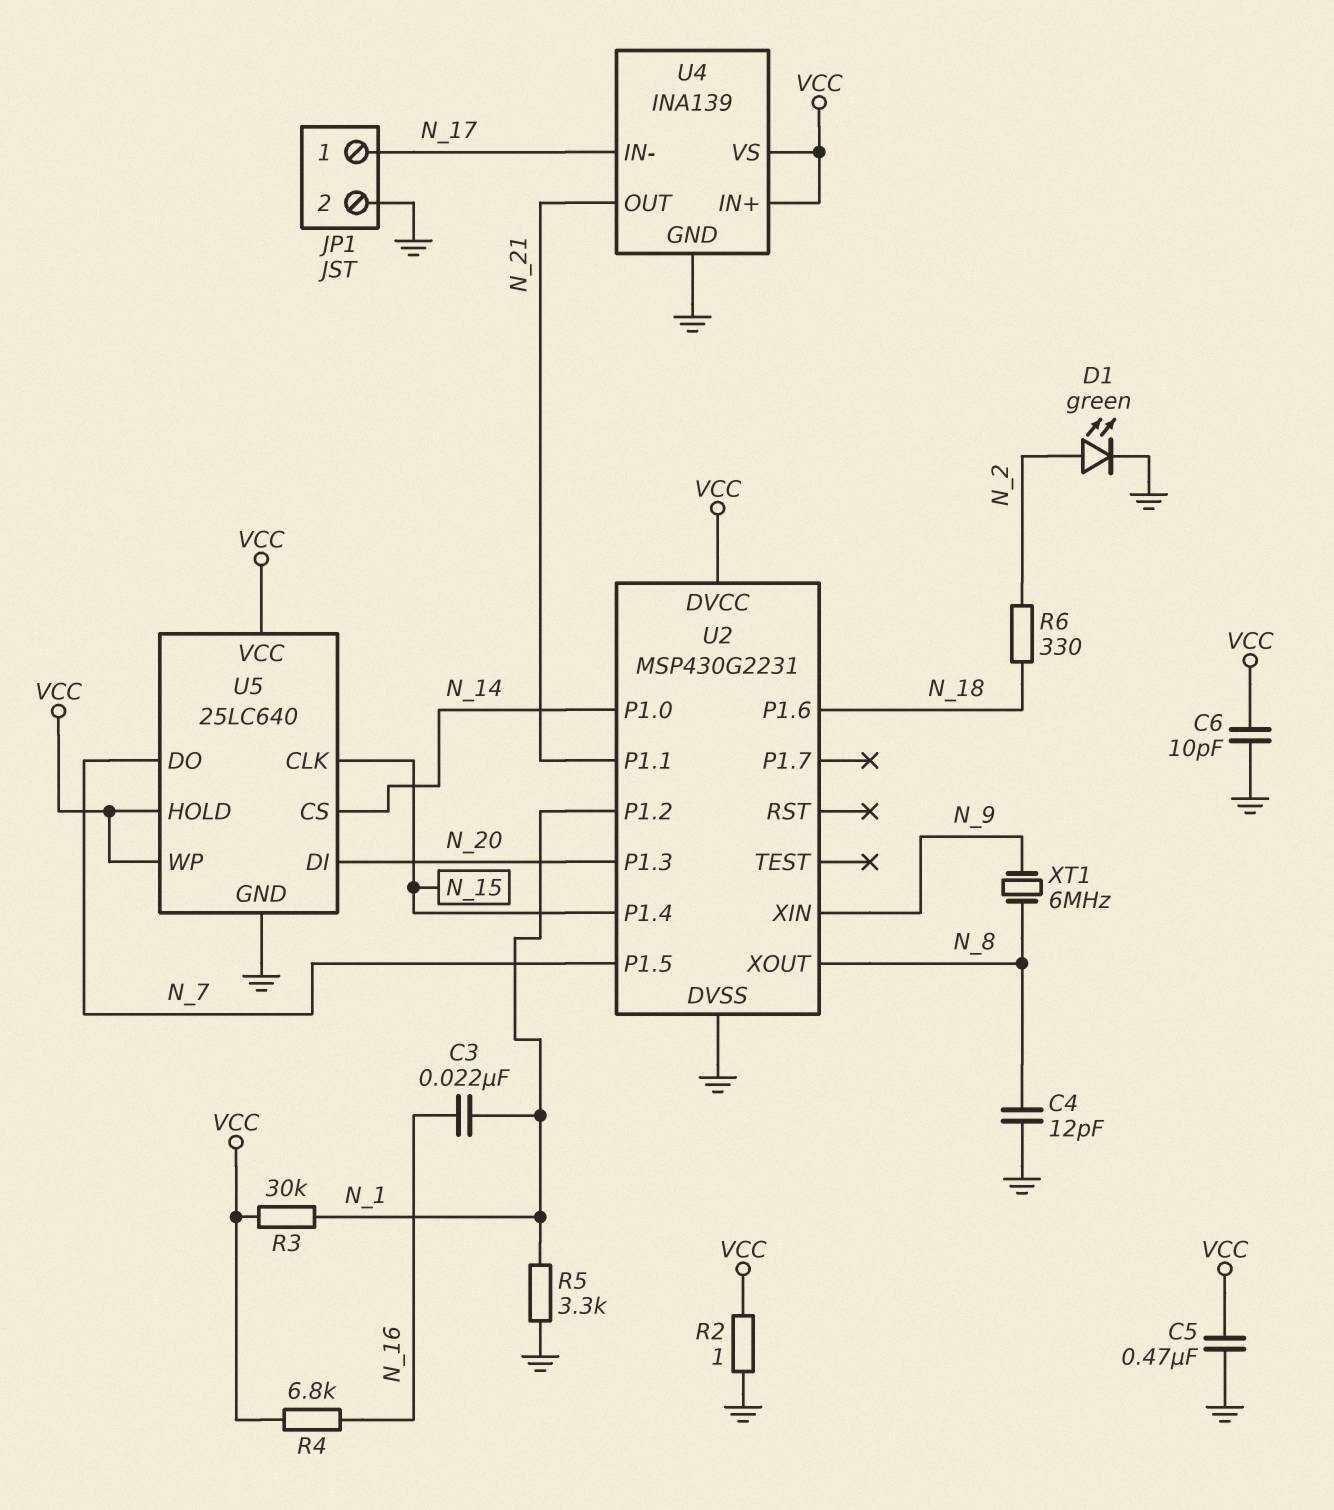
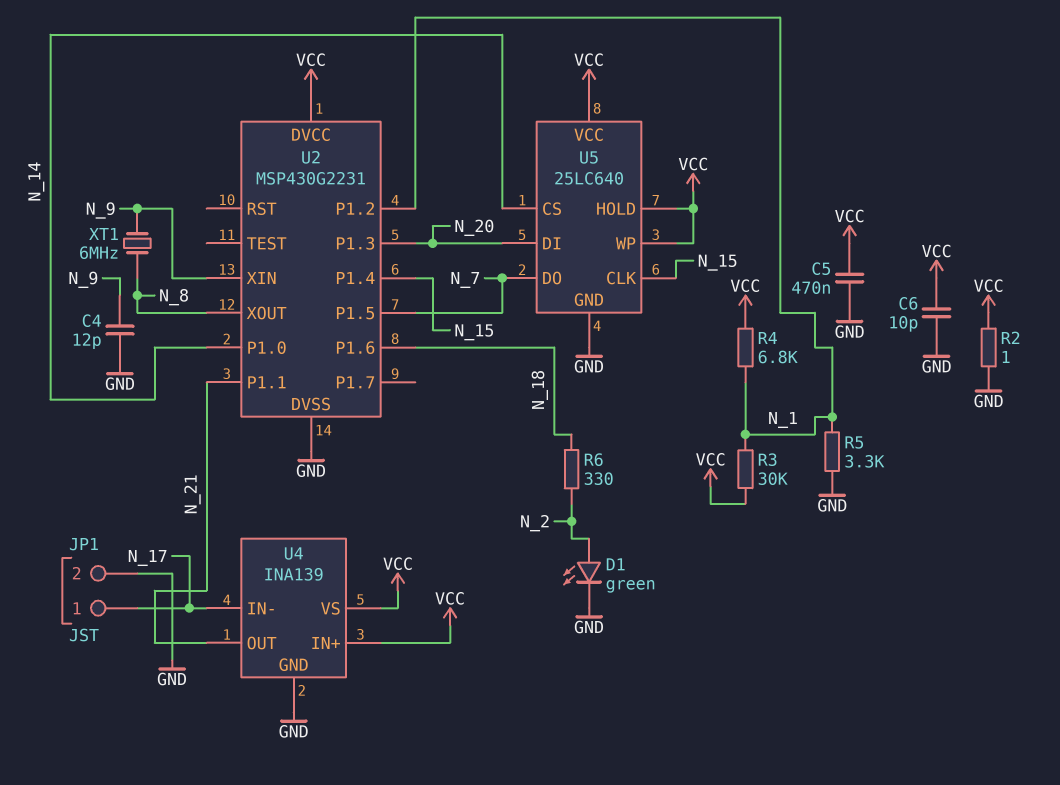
C3: 22nF (N_1, N_16) -> none
C4: 12pF (GND, N_8) -> 12pF (GND, N_9)
R4: 6.8k (N_16, VCC) -> 6.8k (N_1, VCC)

